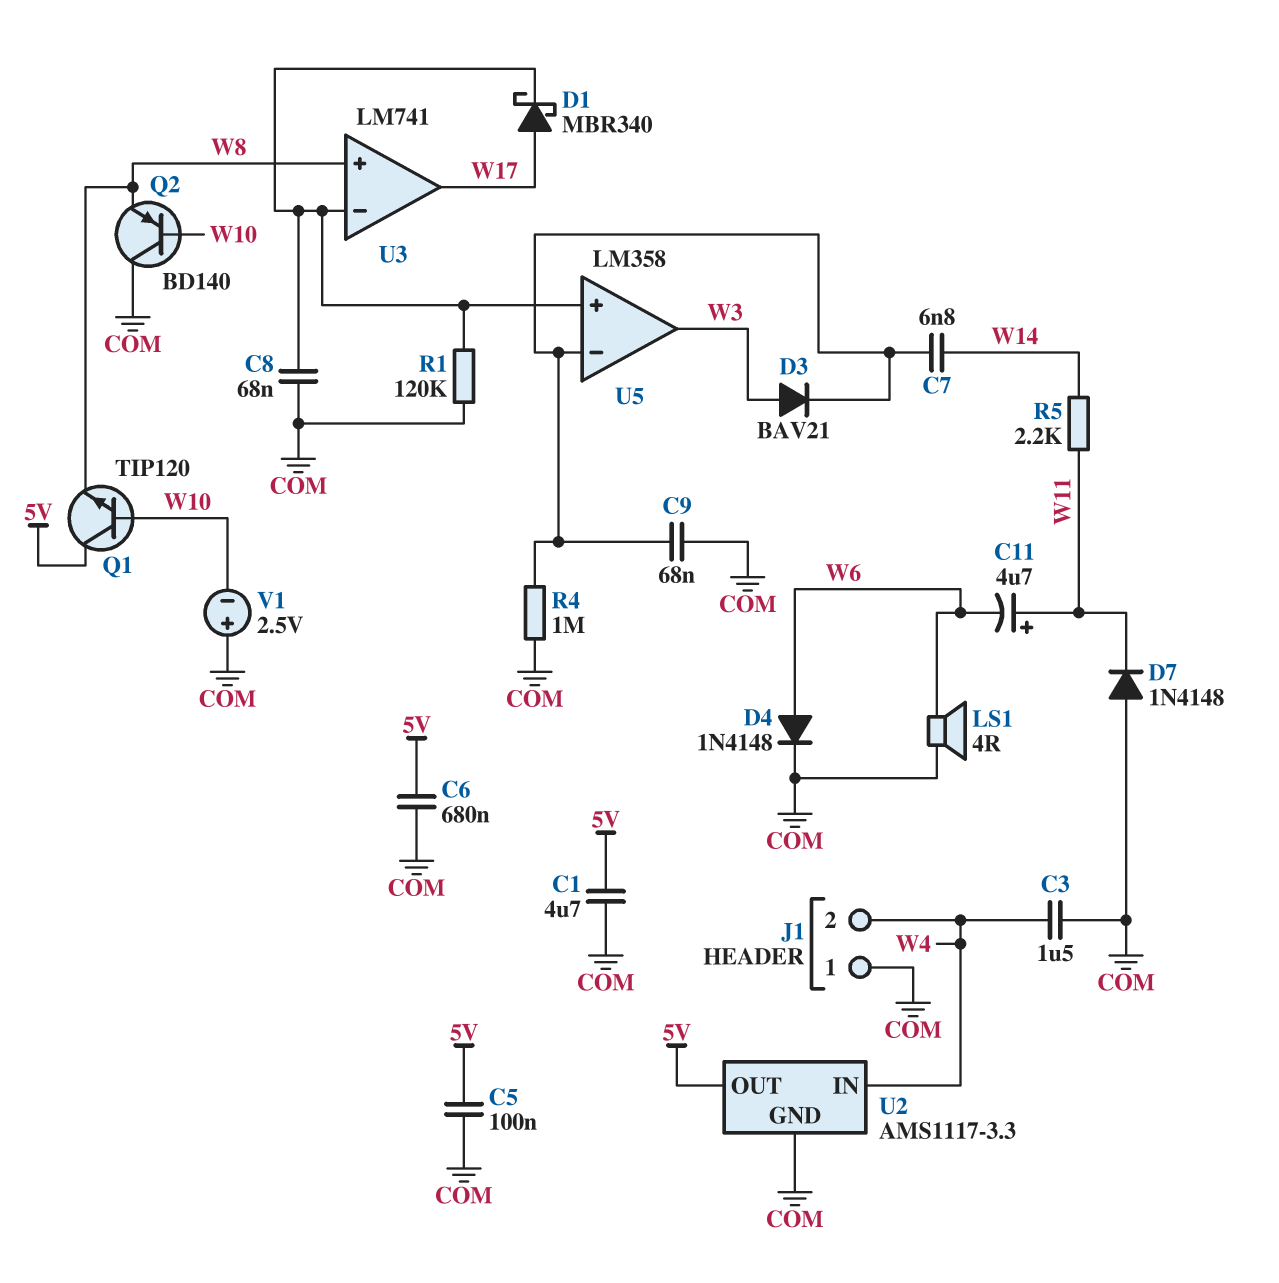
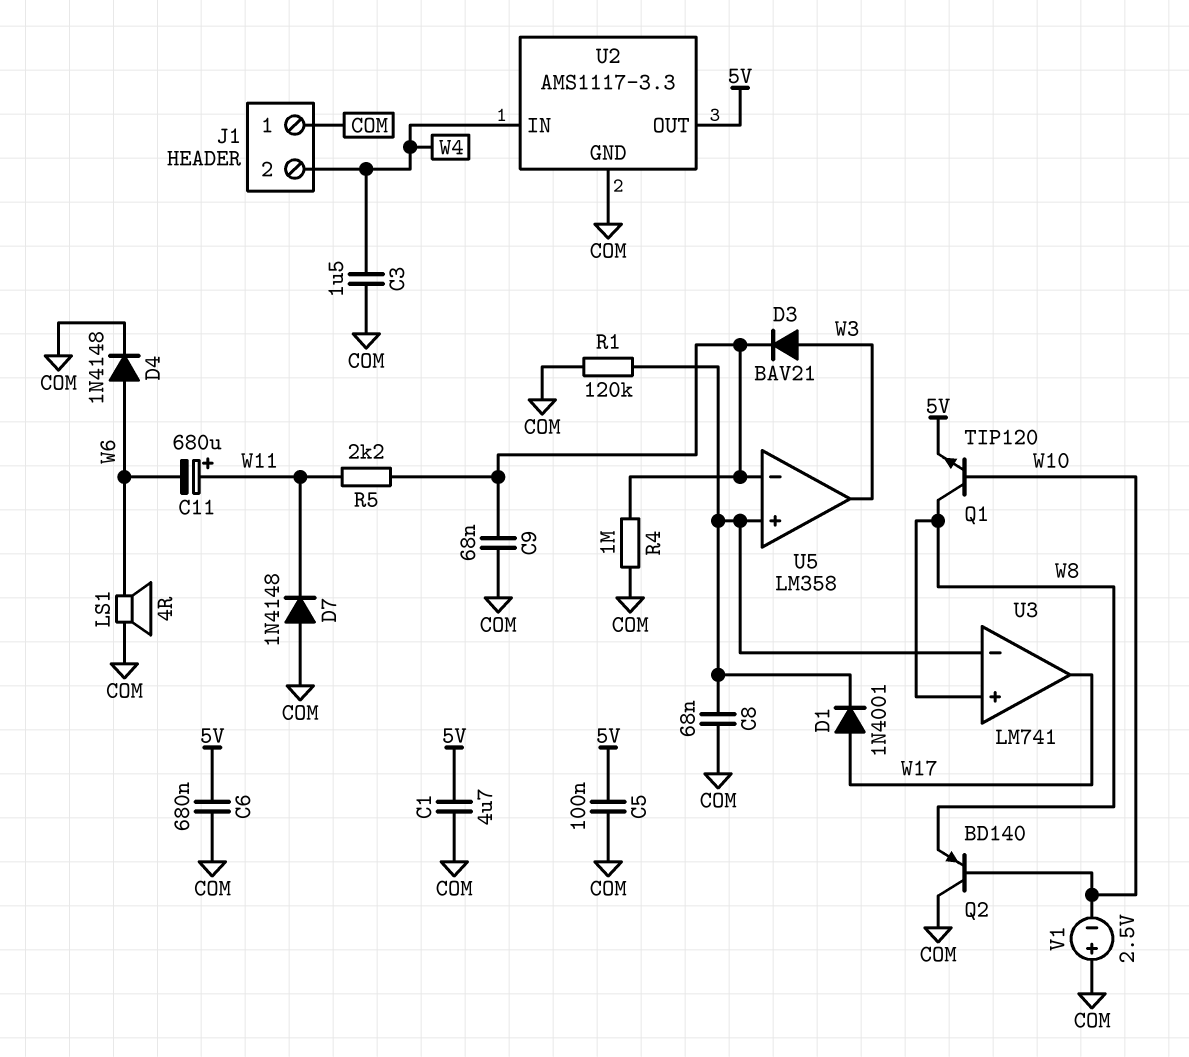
C7: 6.8nF (U5/in-, W14) -> none
C11: 4.7uF (plus W11, minus W6) -> 680uF (plus W11, minus W6)
D1: schottky MBR340 (A W17, K U3/in-) -> diode 1N4001 (A W17, K U3/in-)
Q1: NPN TIP120 (B W10, C 5V, E W8) -> NPN TIP120 (B W10, C W8, E 5V)
R5: 2.2k (W11, W14) -> 2.2k (U5/in-, W11)

